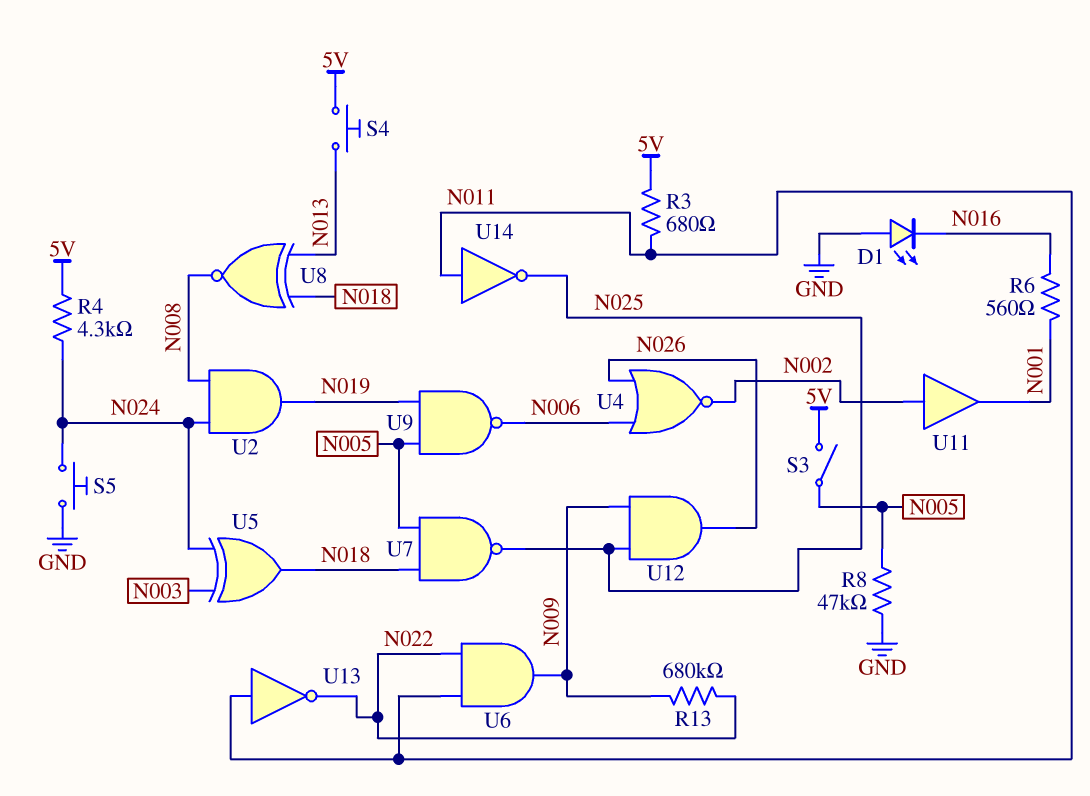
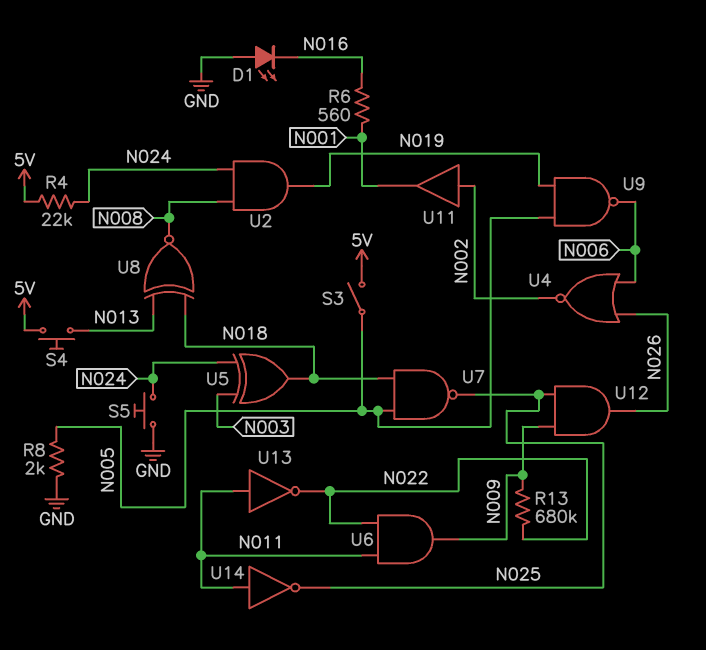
R3: 680 (5V, N011) -> none
R4: 4.3k (5V, N024) -> 22k (5V, N024)
R8: 47k (GND, N005) -> 2k (GND, N005)

